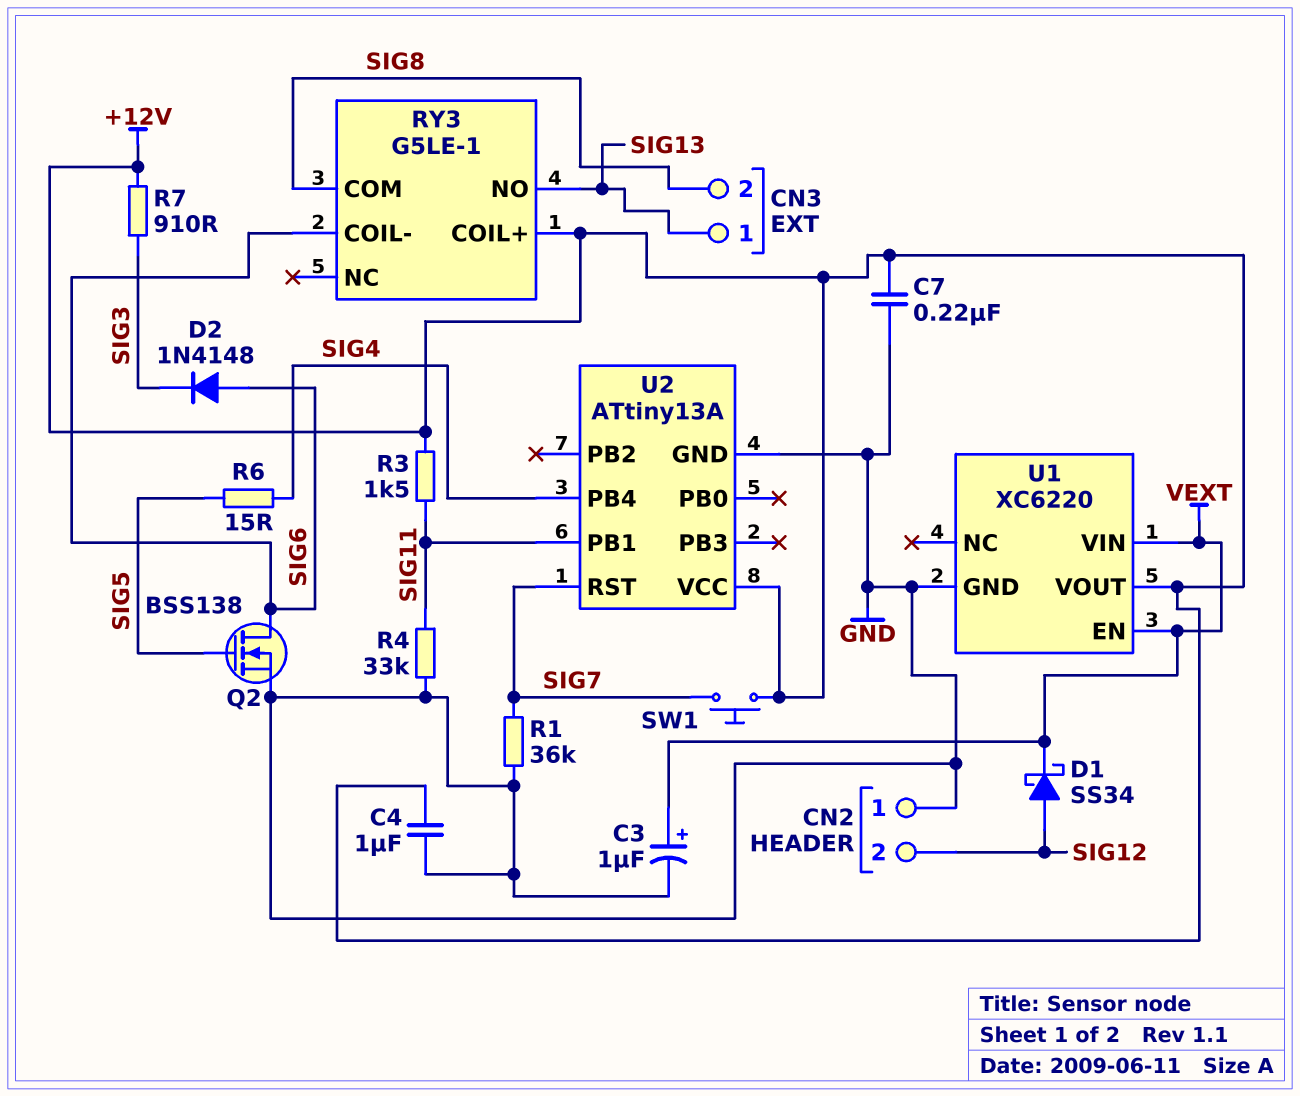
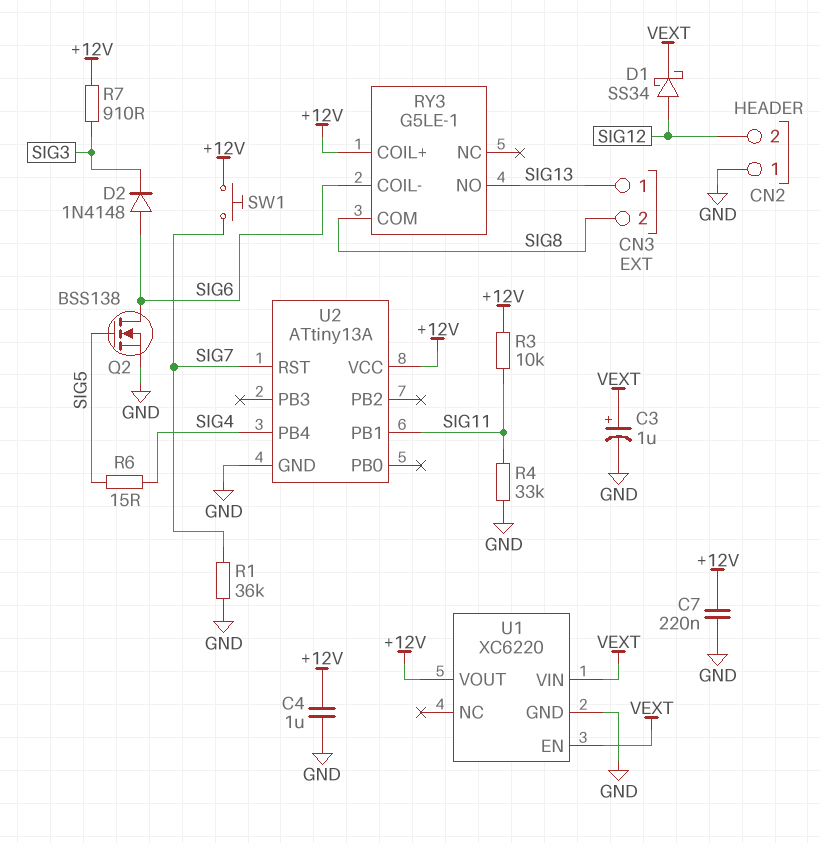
R3: 1.5k (+12V, SIG11) -> 10k (+12V, SIG11)

